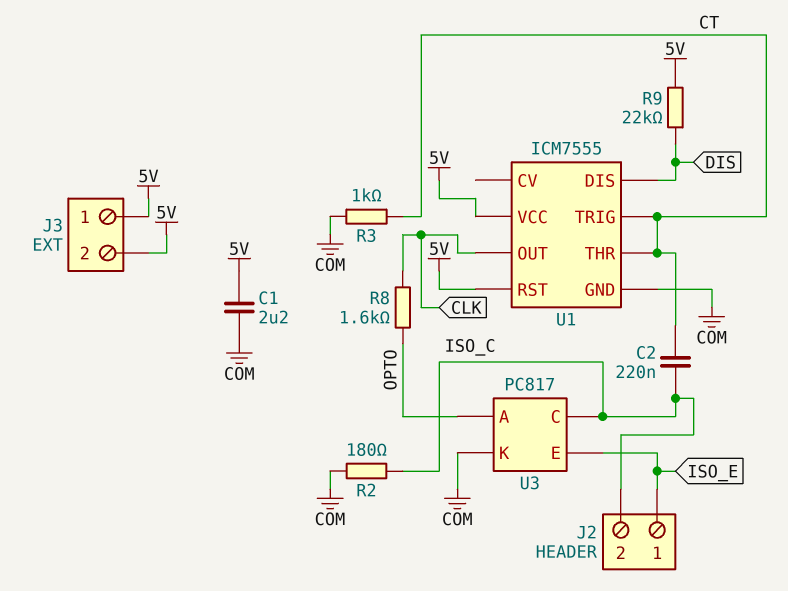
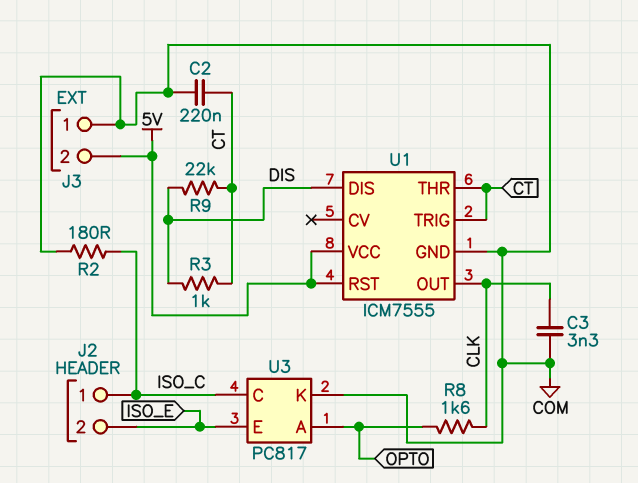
C1: 2.2uF (5V, COM) -> none
C2: 220nF (CT, ISO_C) -> 220nF (COM, CT)
C3: none -> 3.3nF (CLK, COM)
J2 pin 1: ISO_E -> ISO_C
J2 pin 2: ISO_C -> ISO_E
J3 pin 1: 5V -> COM
R3: 1k (COM, CT) -> 1k (CT, DIS)
R9: 22k (5V, DIS) -> 22k (CT, DIS)

